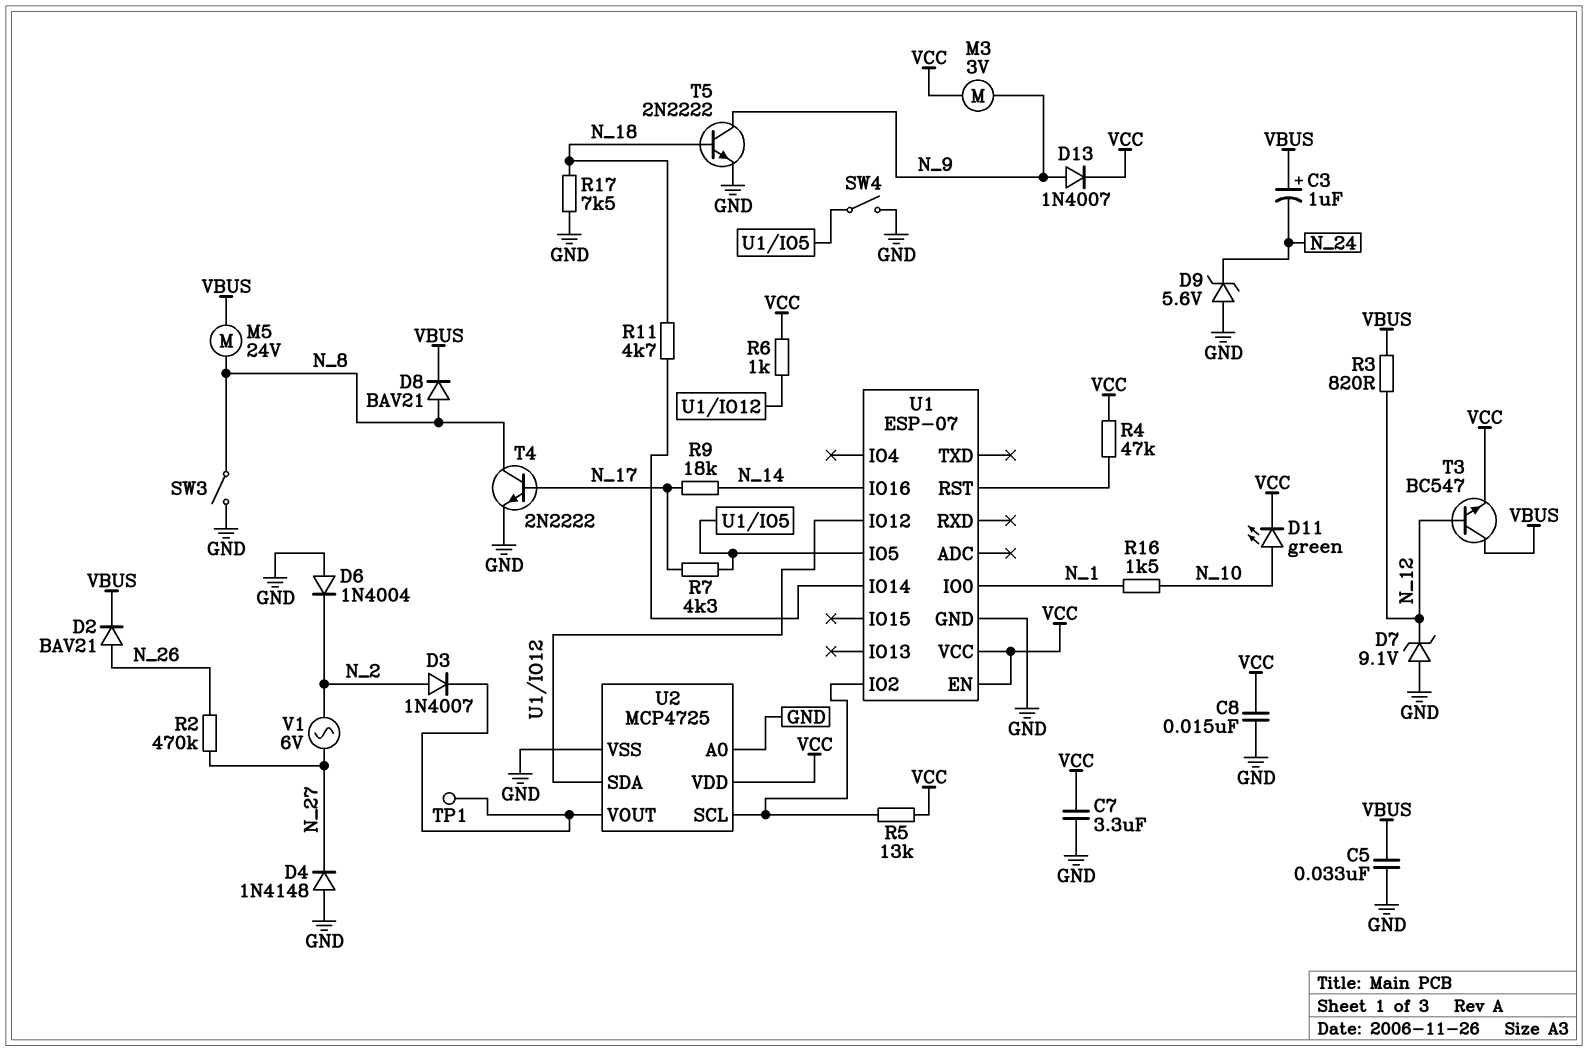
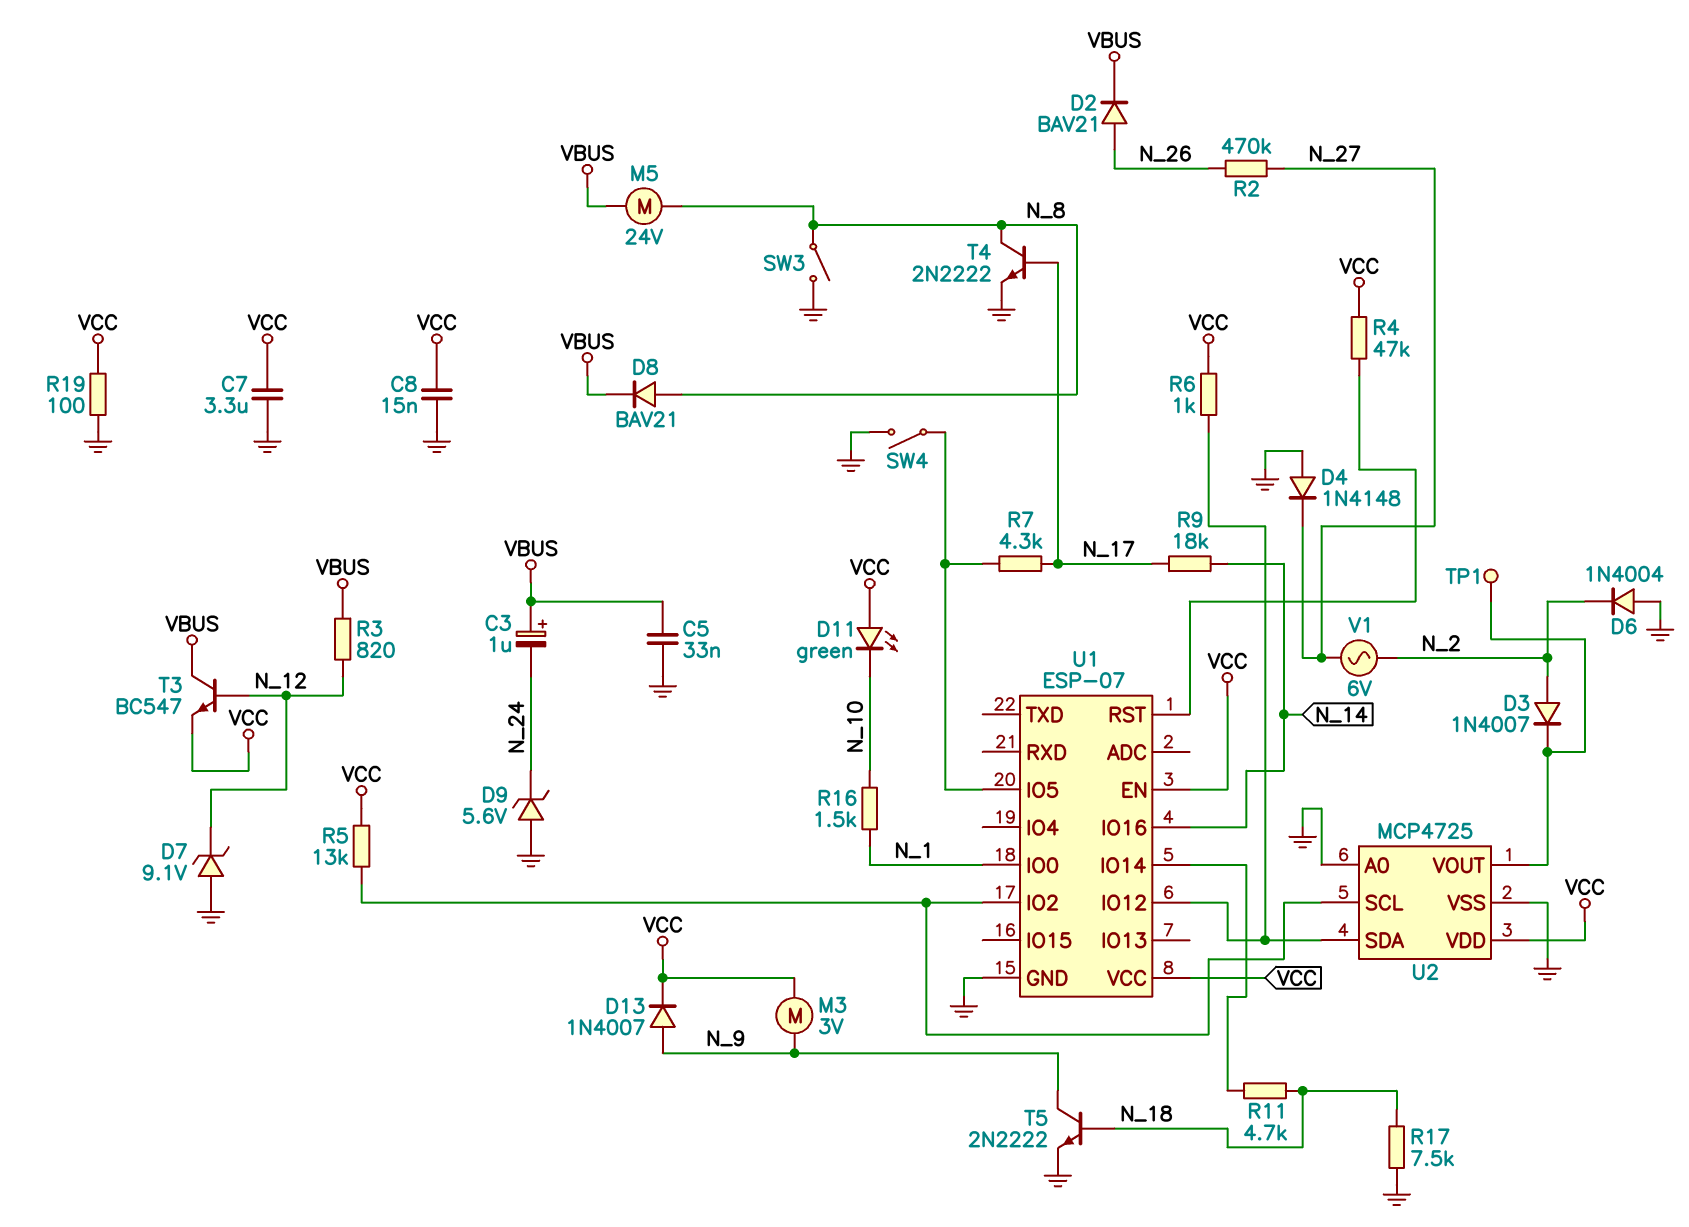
D11: LED green (A N_10, K VCC) -> LED green (A VCC, K N_10)
R19: none -> 100 (GND, VCC)

